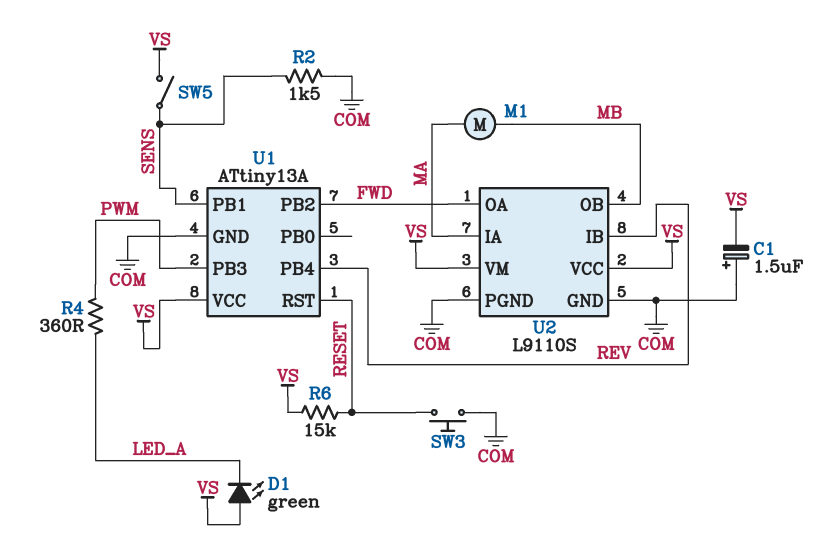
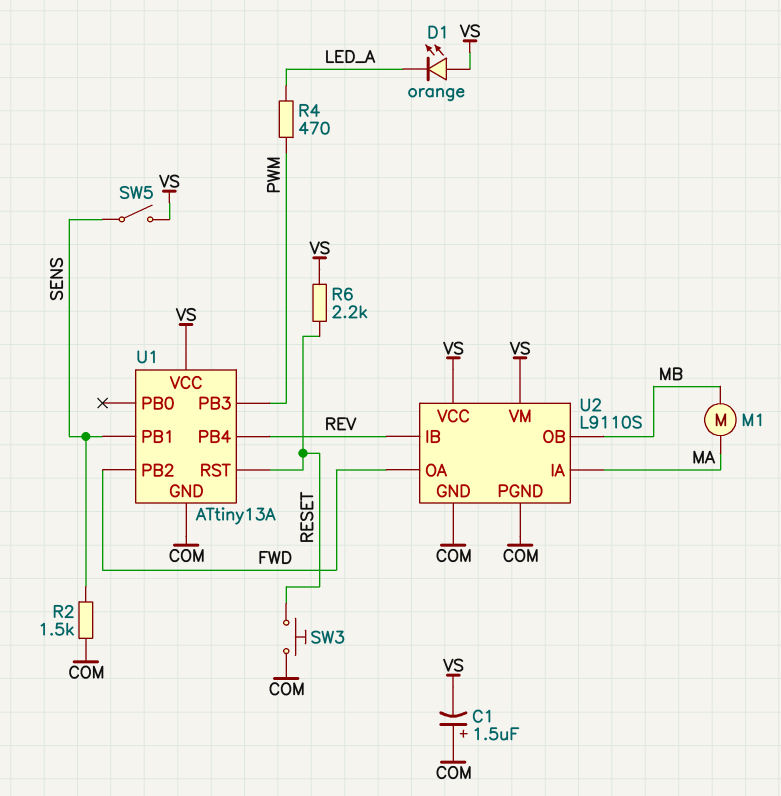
D1: LED green (A VS, K LED_A) -> LED orange (A VS, K LED_A)
R4: 360 (LED_A, PWM) -> 470 (LED_A, PWM)
R6: 15k (RESET, VS) -> 2.2k (RESET, VS)

